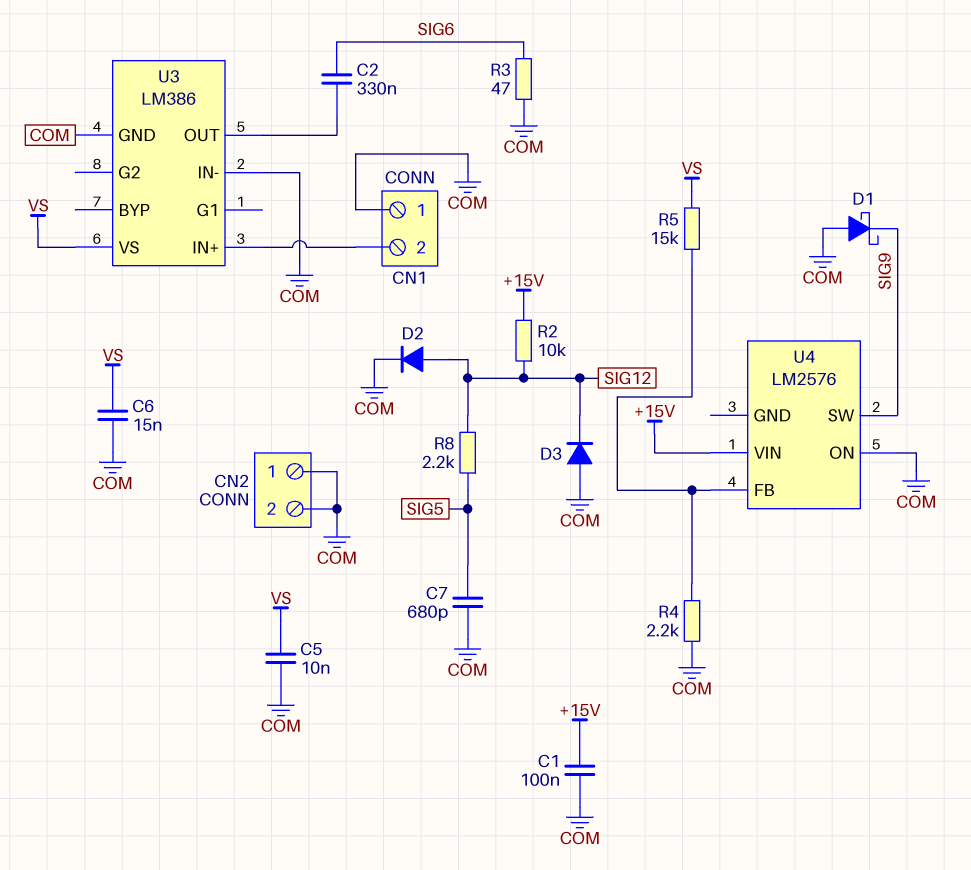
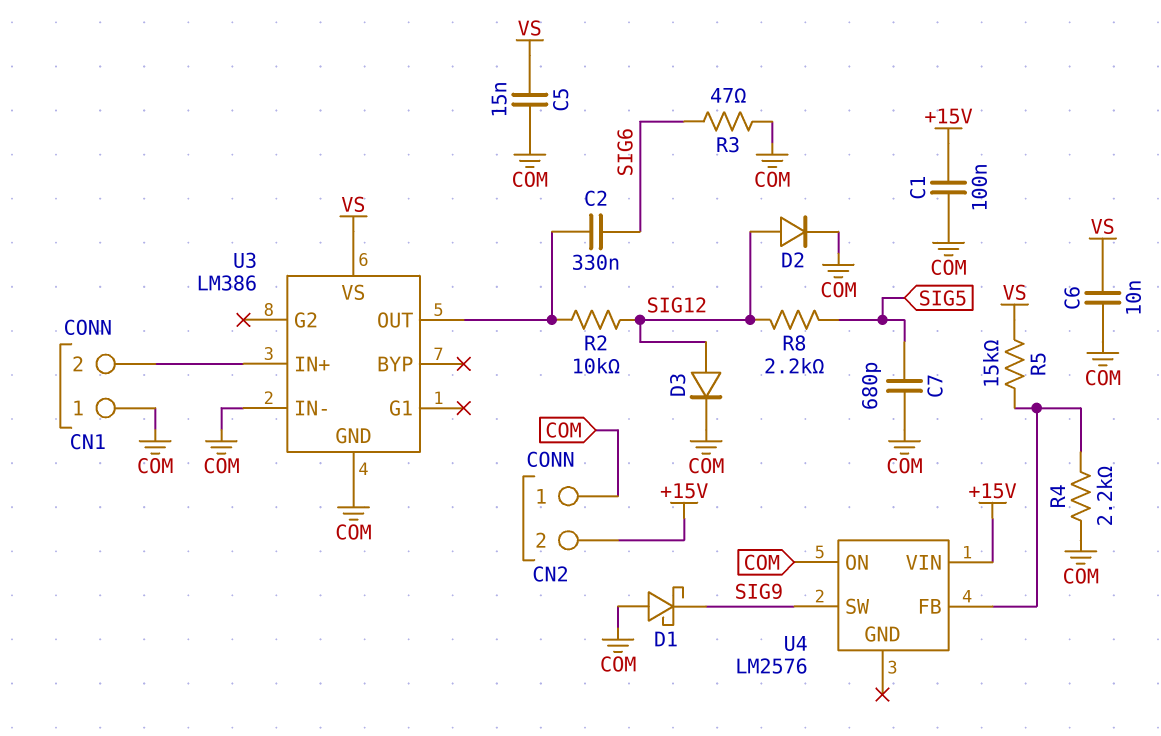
C5: 10nF (COM, VS) -> 15nF (COM, VS)
C6: 15nF (COM, VS) -> 10nF (COM, VS)
CN2 pin 2: COM -> +15V
D3: diode (A COM, K SIG12) -> diode (A SIG12, K COM)
R2: 10k (+15V, SIG12) -> 10k (SIG12, U3/OUT)

